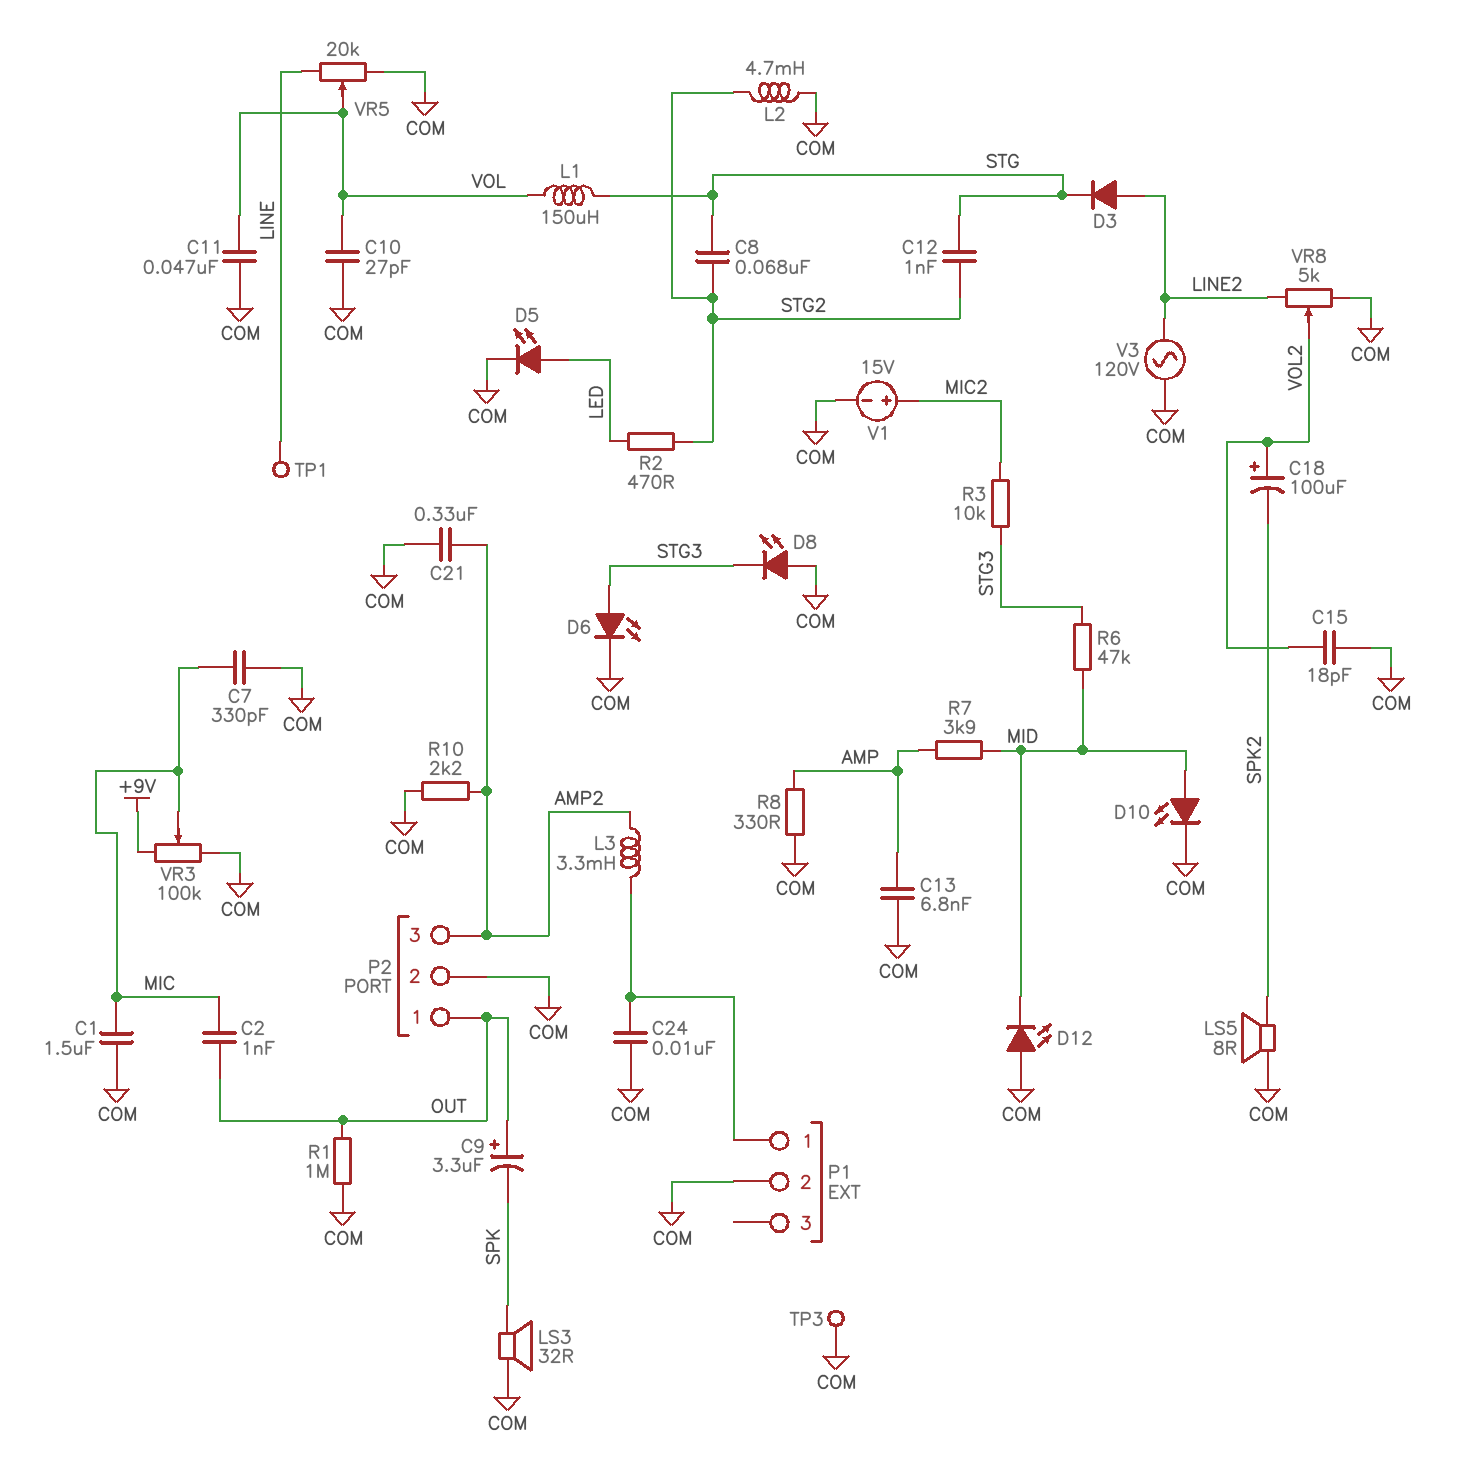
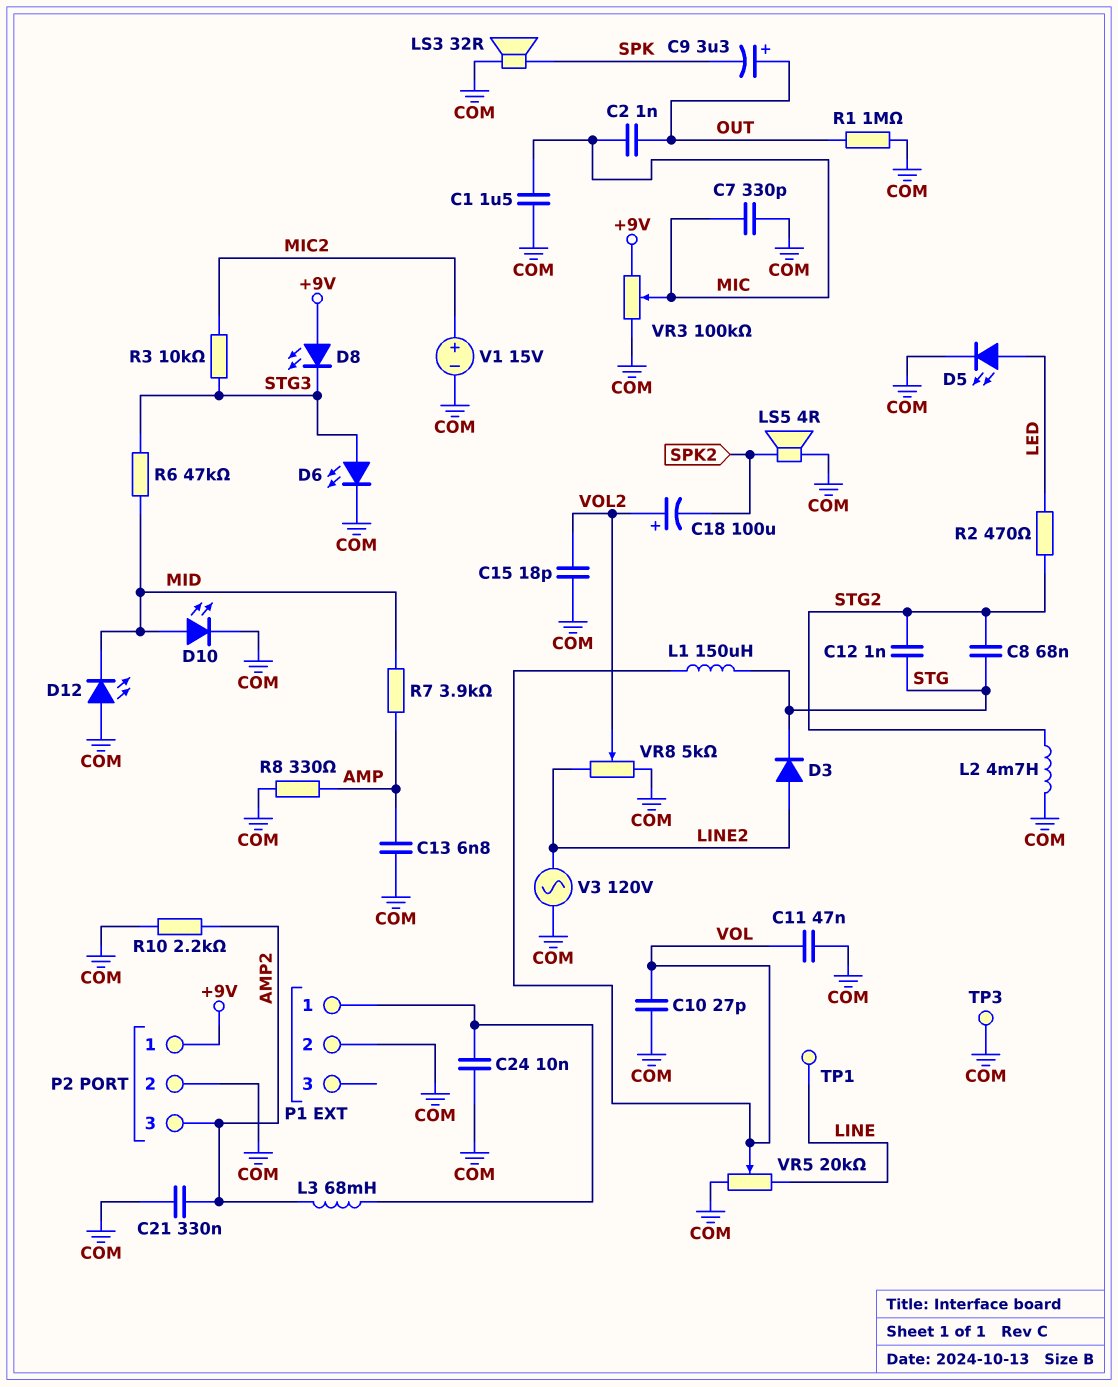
D8: LED (A COM, K STG3) -> LED (A +9V, K STG3)
L3: 3.3mH (AMP2, P1/1) -> 68mH (AMP2, P1/1)
LS5: speaker 8R (COM, SPK2) -> speaker 4R (COM, SPK2)
P2 pin 1: OUT -> +9V

